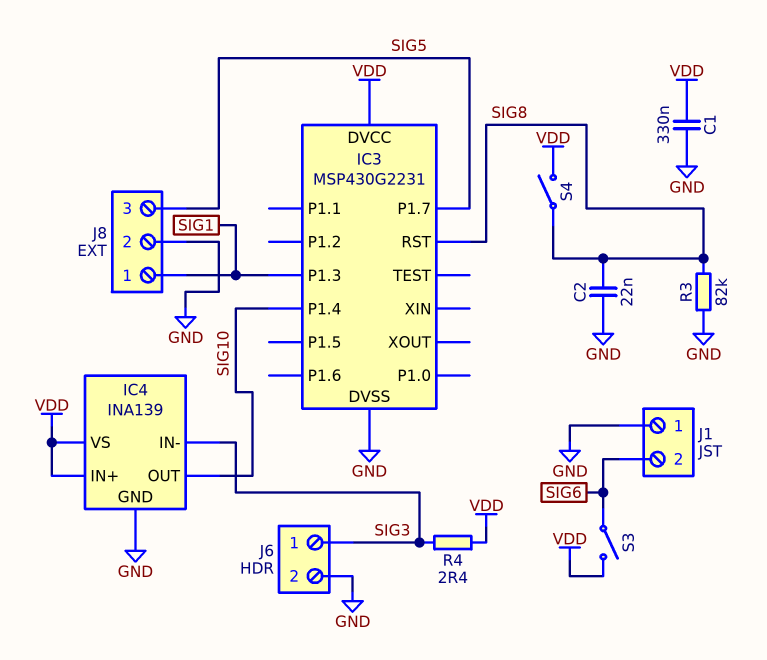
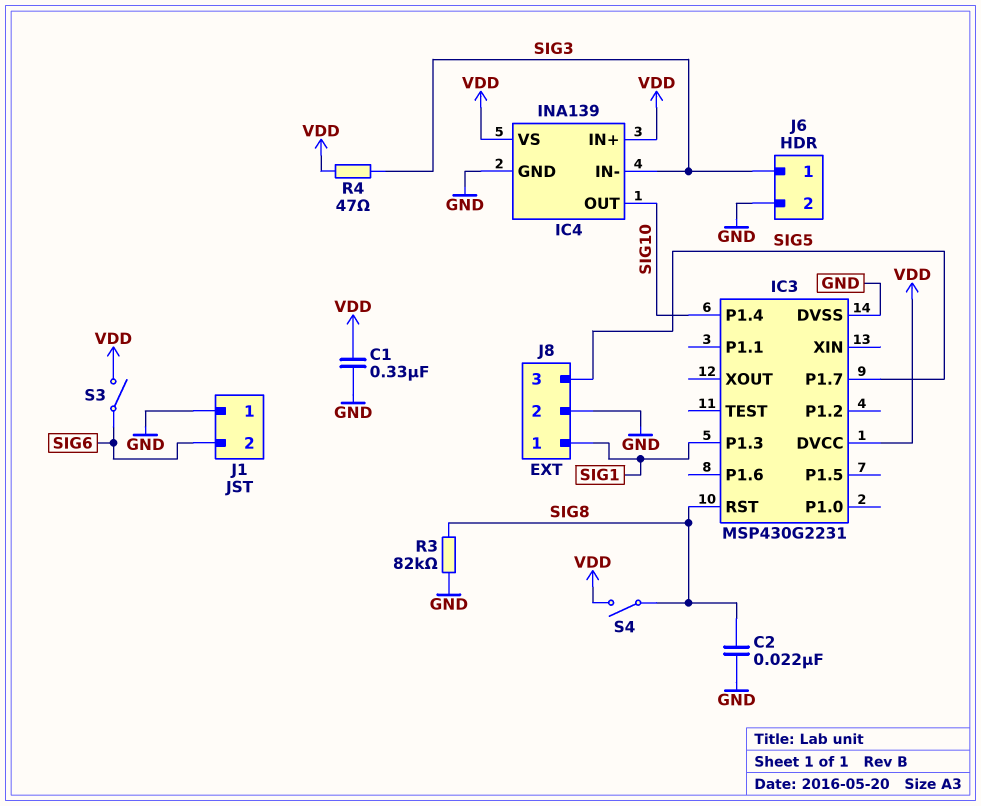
R4: 2.4 (SIG3, VDD) -> 47 (SIG3, VDD)

